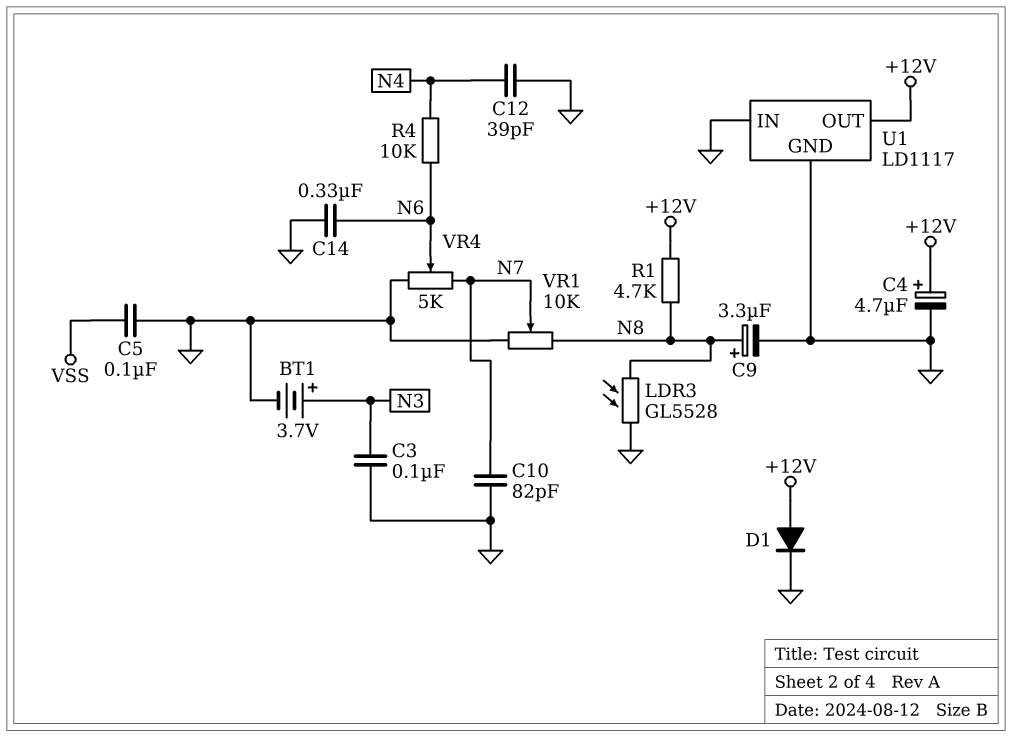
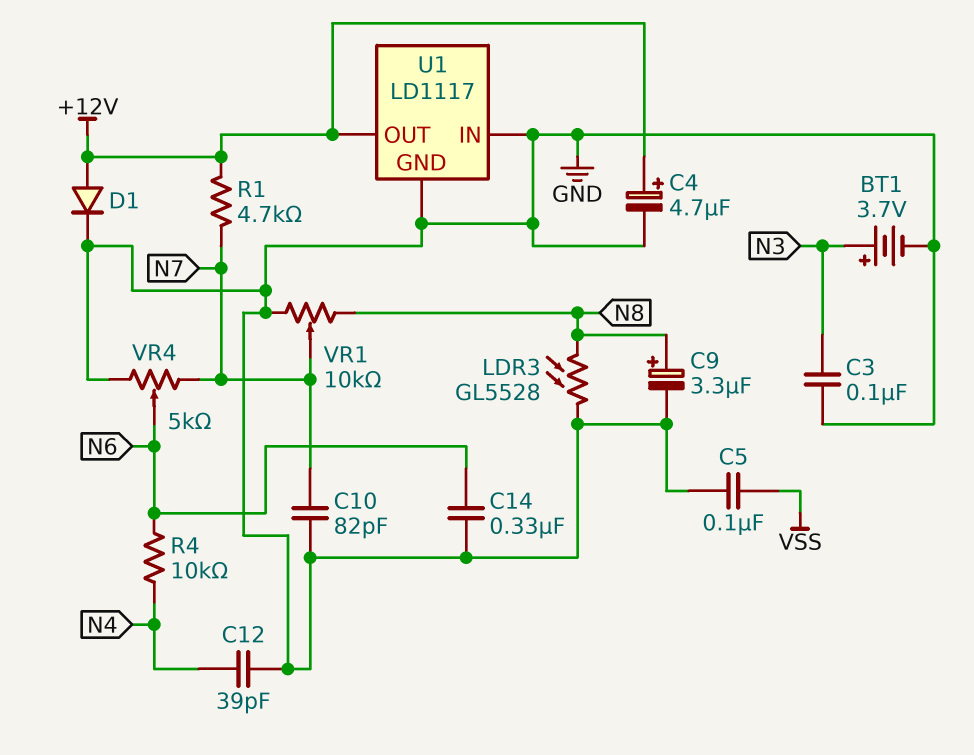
R1: 4.7k (+12V, N8) -> 4.7k (+12V, N7)

